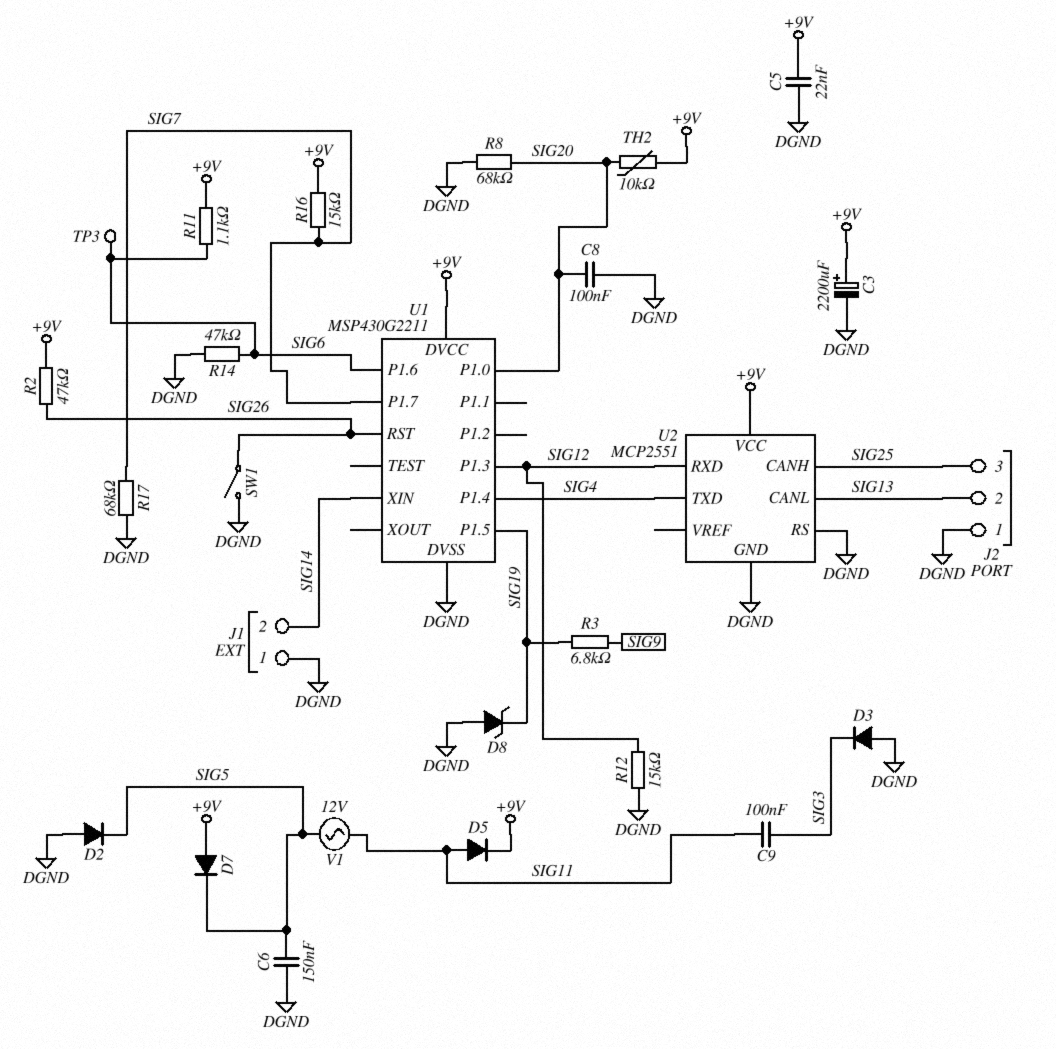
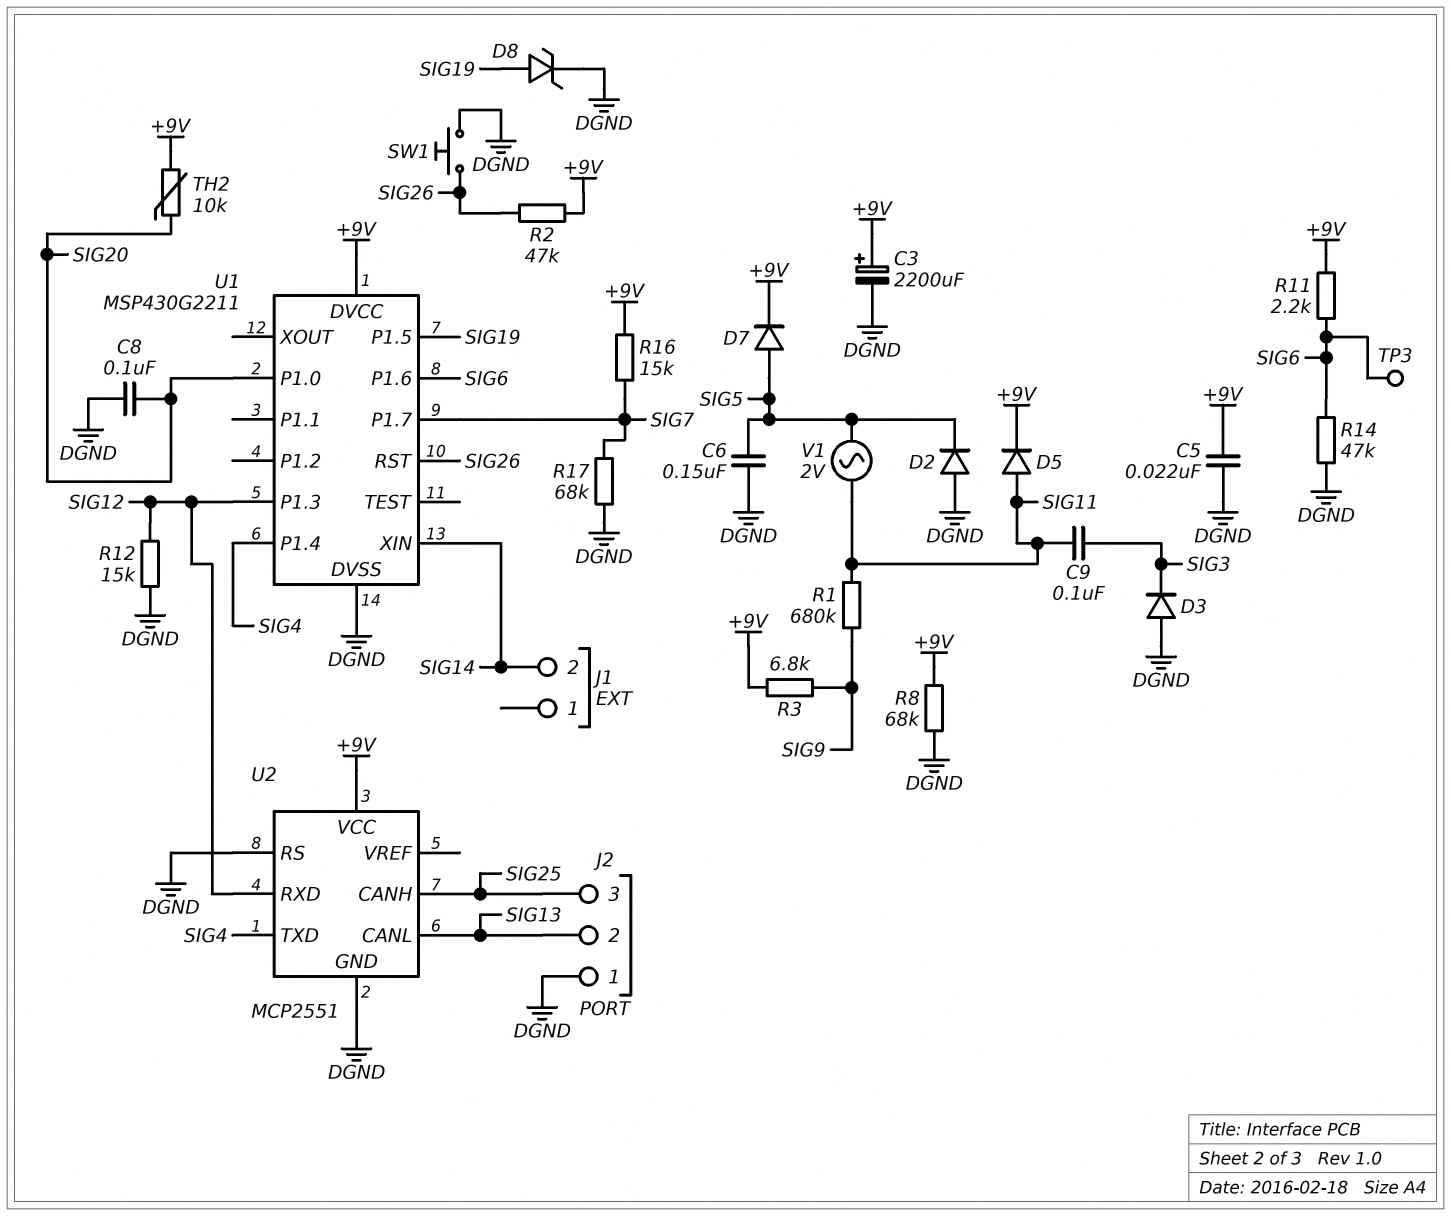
D7: diode (A +9V, K SIG5) -> diode (A SIG5, K +9V)
D8: zener (A DGND, K SIG19) -> zener (A SIG19, K DGND)
J1 pin 1: DGND -> none
R1: none -> 680k (SIG9, SIG11)
R3: 6.8k (SIG9, SIG19) -> 6.8k (+9V, SIG9)
R8: 68k (DGND, SIG20) -> 68k (+9V, DGND)
R11: 1.1k (+9V, SIG6) -> 2.2k (+9V, SIG6)
SW1: switch (DGND, SIG26) -> button (DGND, SIG26)
V1: AC 12V (SIG5, SIG11) -> AC 2V (SIG5, SIG11)

